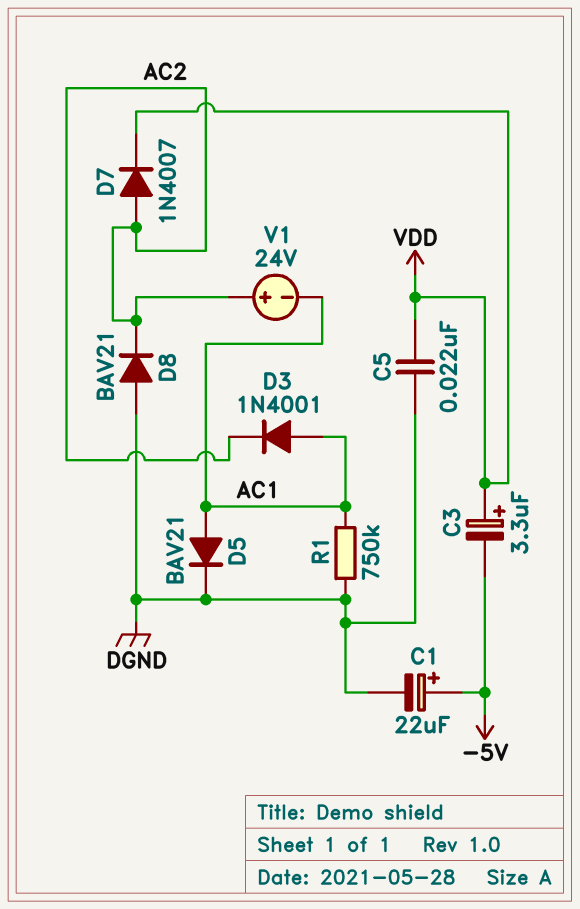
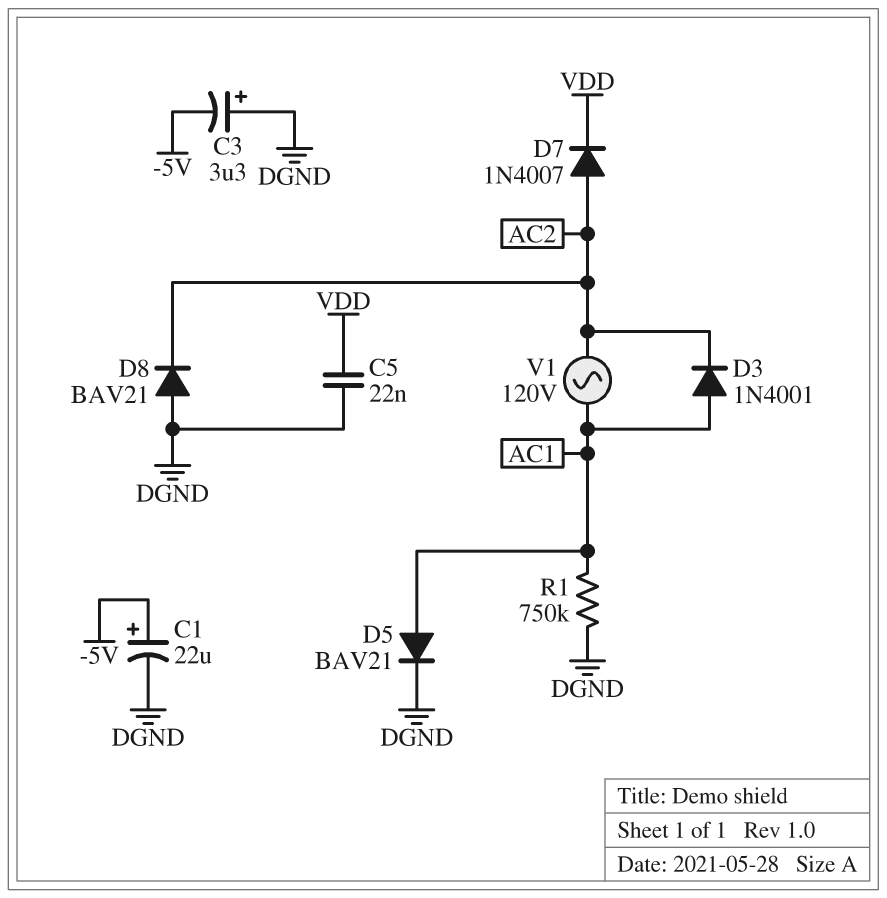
C3: 3.3uF (plus VDD, minus -5V) -> 3.3uF (plus DGND, minus -5V)
V1: 24V (plus AC2, minus AC1) -> AC 120V (AC1, AC2)

